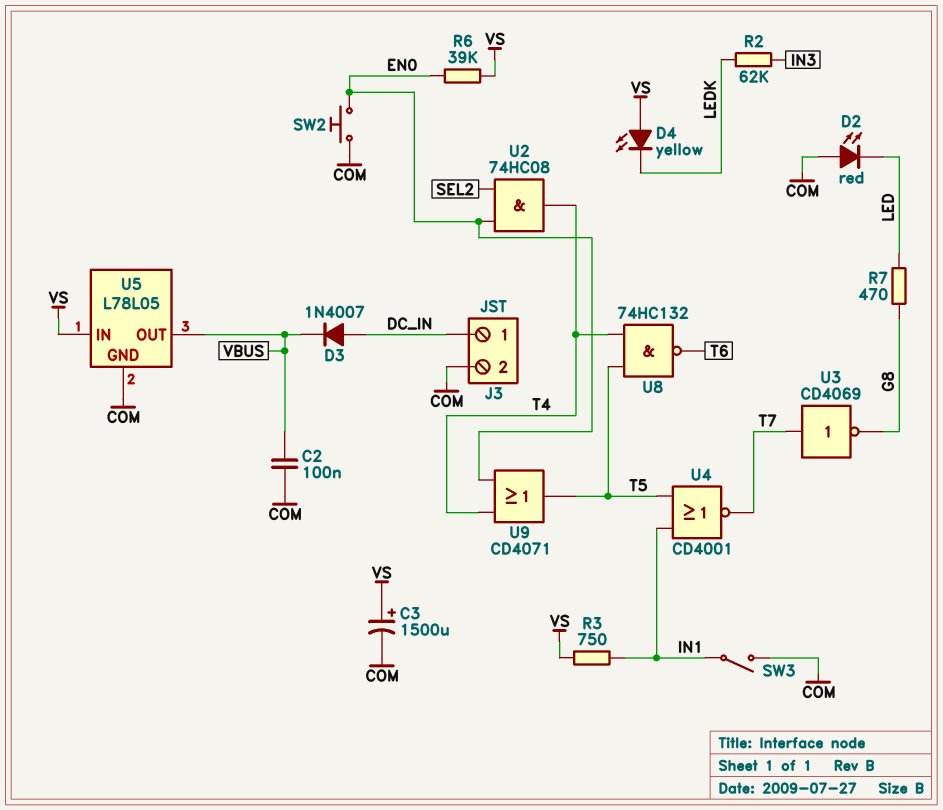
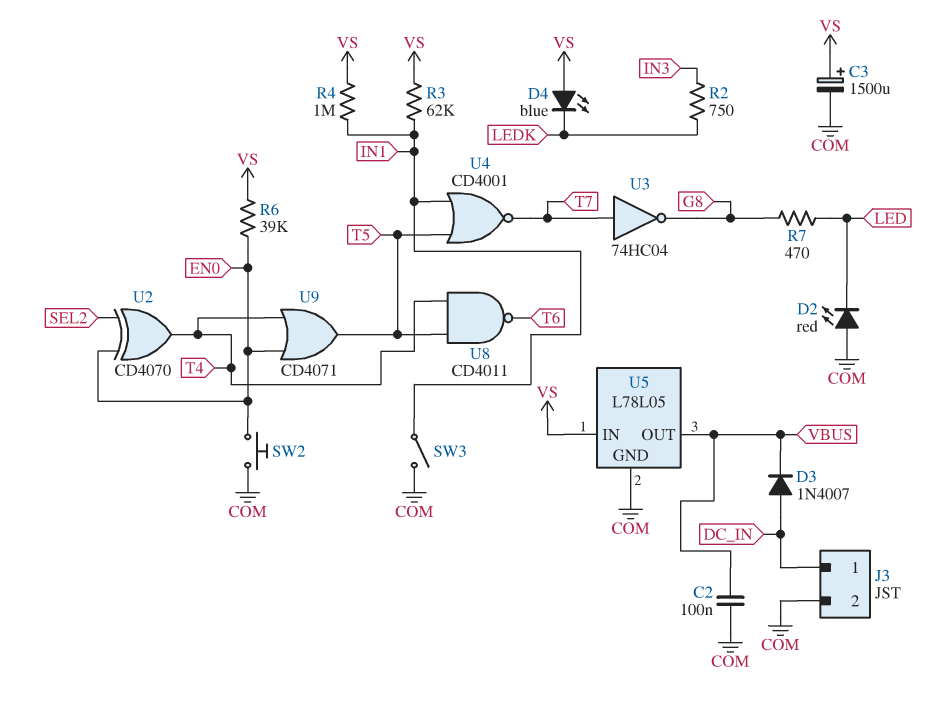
D4: LED yellow (A VS, K LEDK) -> LED blue (A VS, K LEDK)
R2: 62k (IN3, LEDK) -> 750 (IN3, LEDK)
R3: 750 (IN1, VS) -> 62k (IN1, VS)
R4: none -> 1M (IN1, VS)
U2: AND 74HC08 (in EN0, in SEL2, out T4) -> XOR CD4070 (in EN0, in SEL2, out T4)
U3: NOT CD4069 (in T7, out G8) -> NOT 74HC04 (in T7, out G8)
U8: NAND 74HC132 (in T4, in T5, out T6) -> NAND CD4011 (in T4, in T5, out T6)

